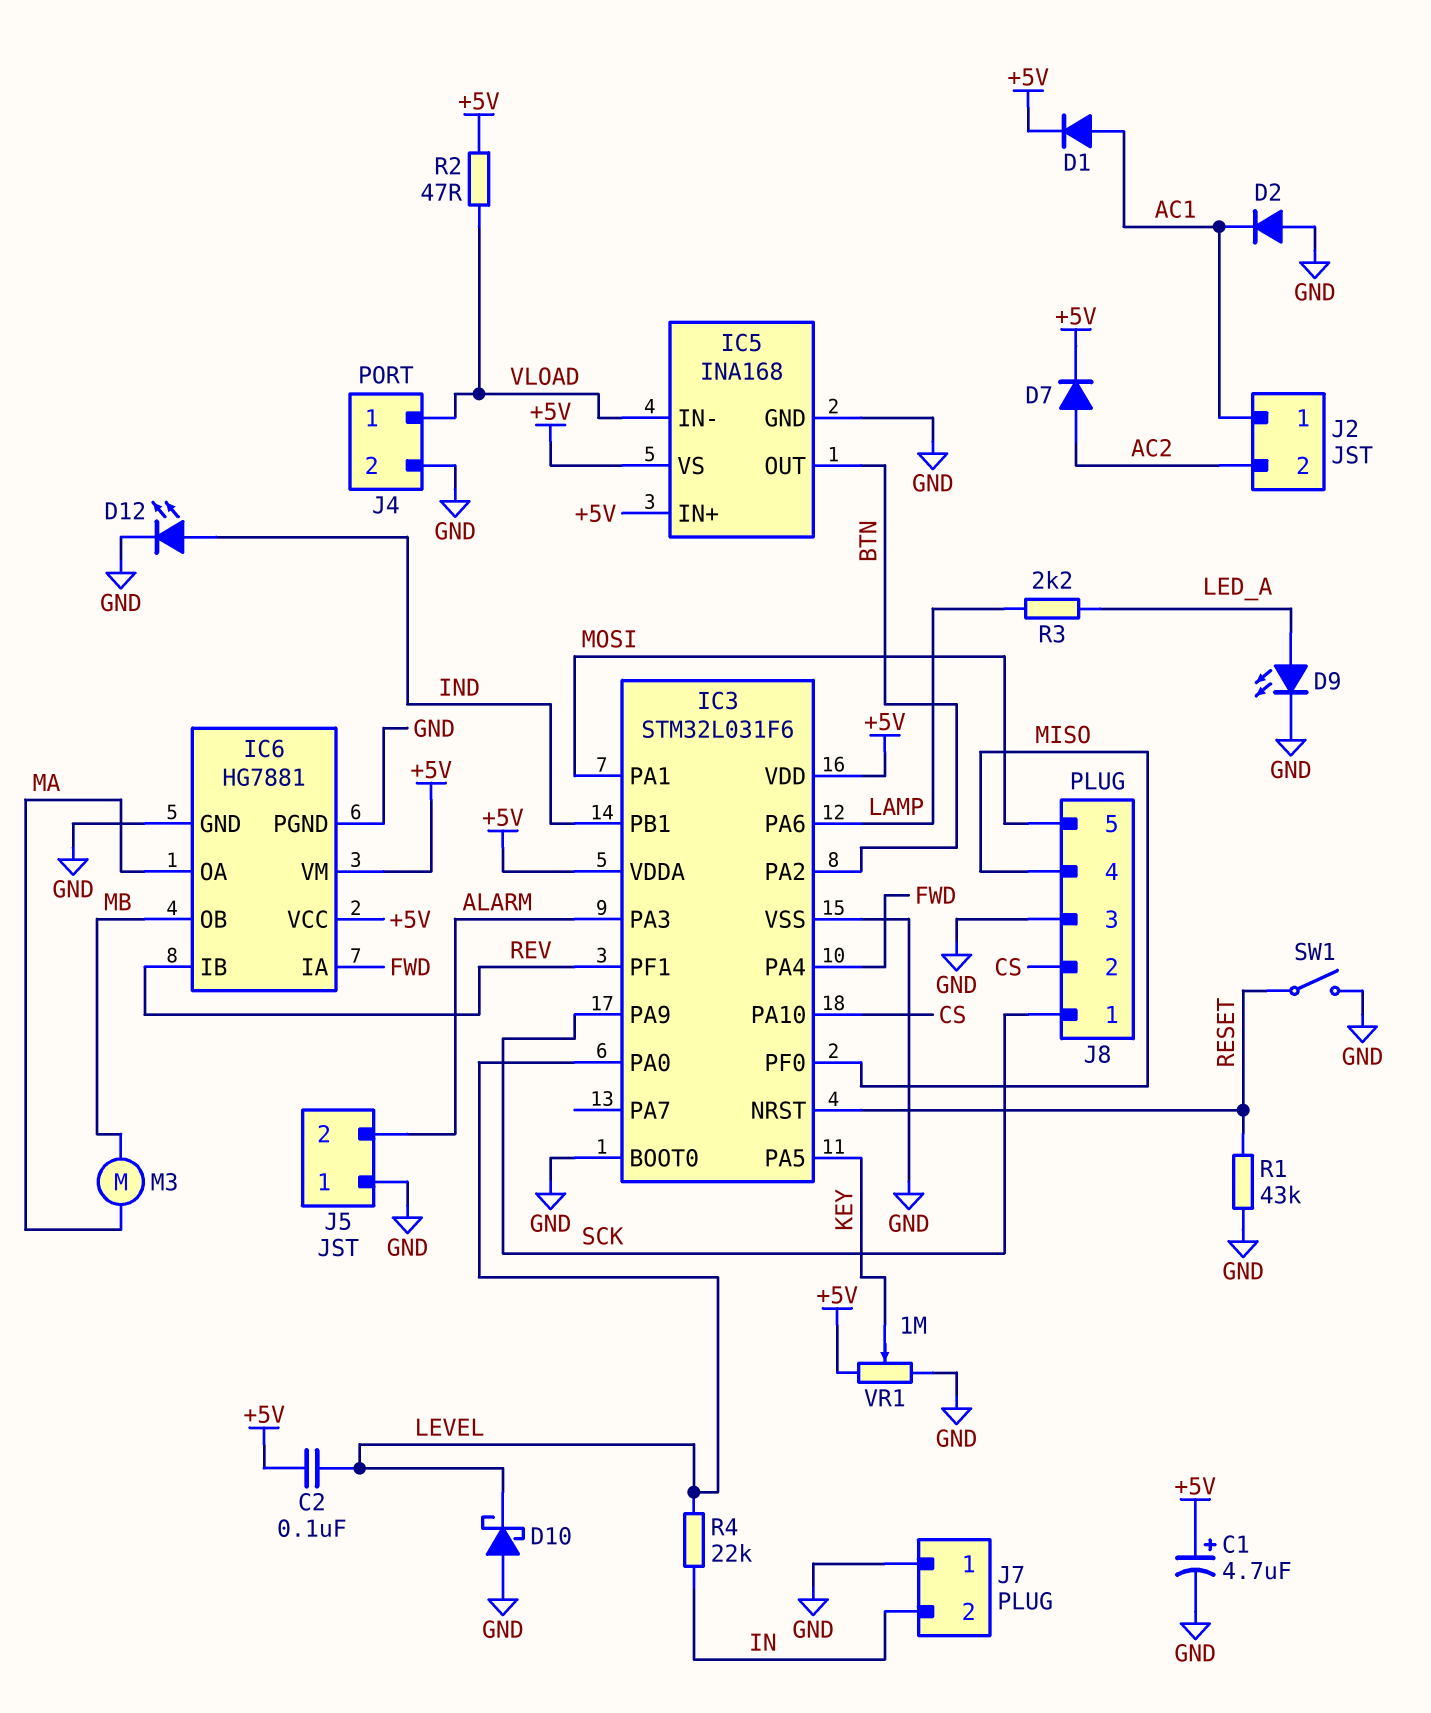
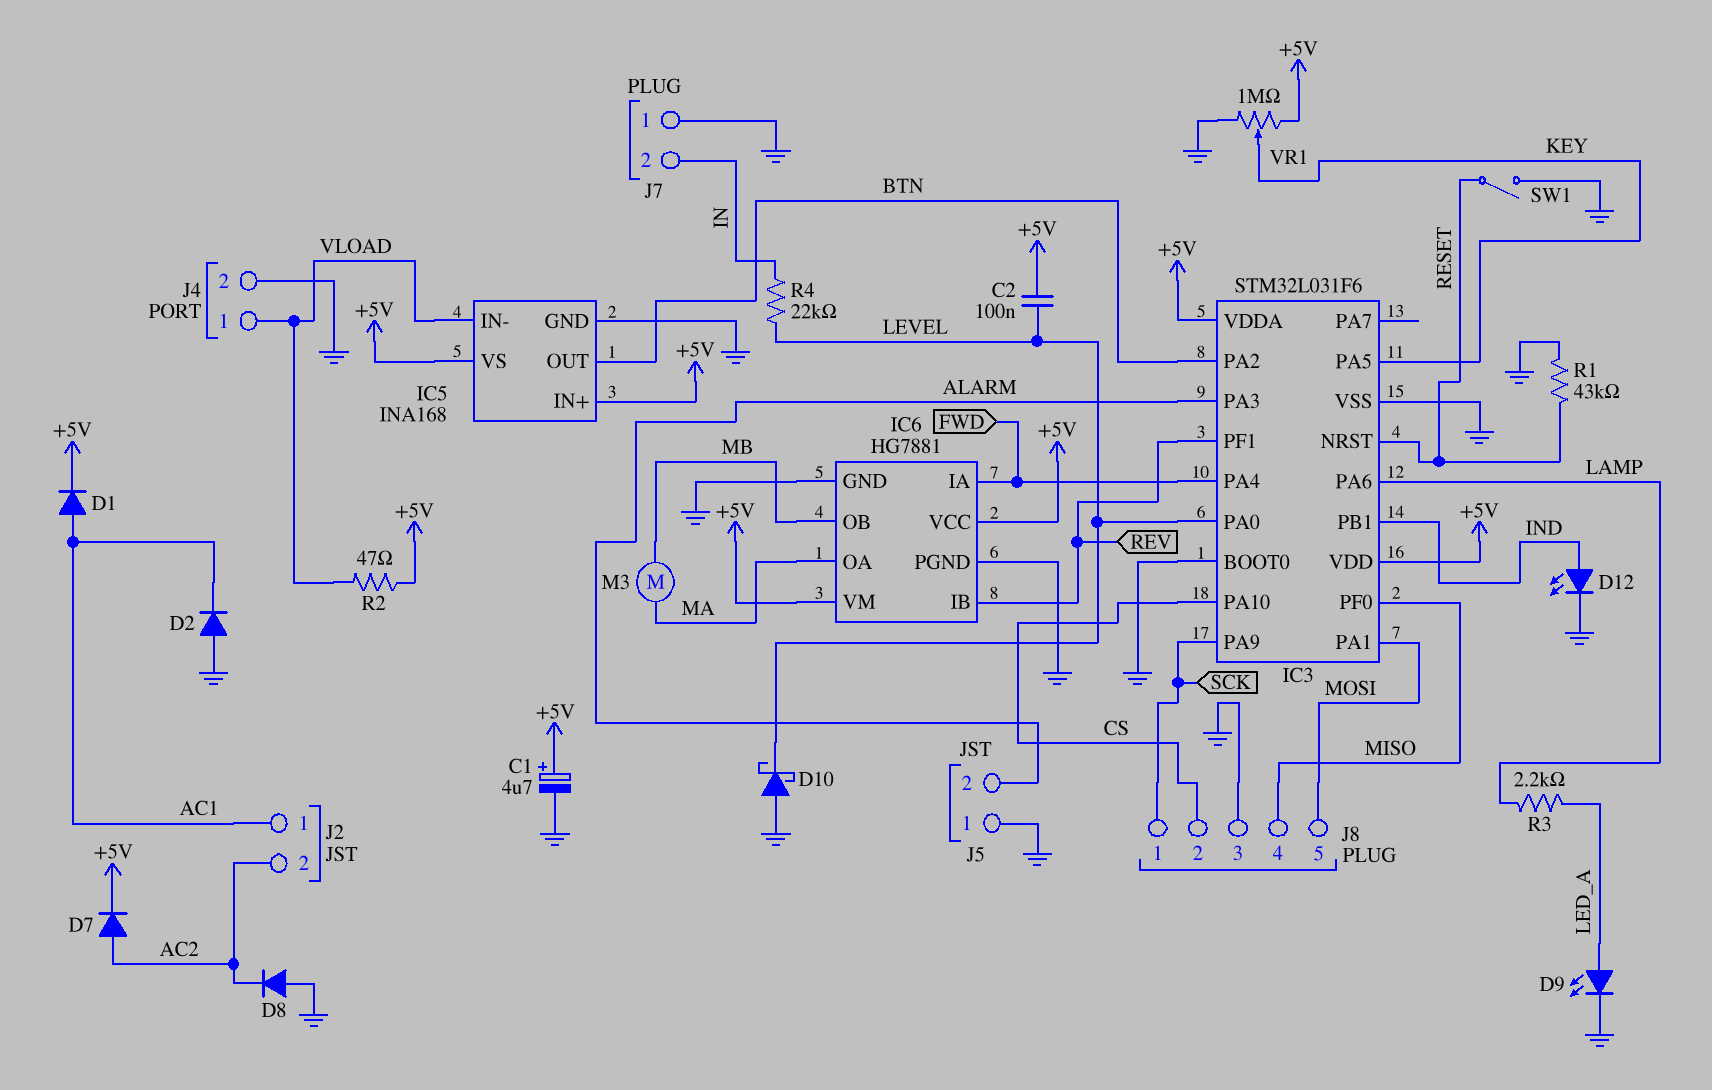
D8: none -> diode (A GND, K AC2)

